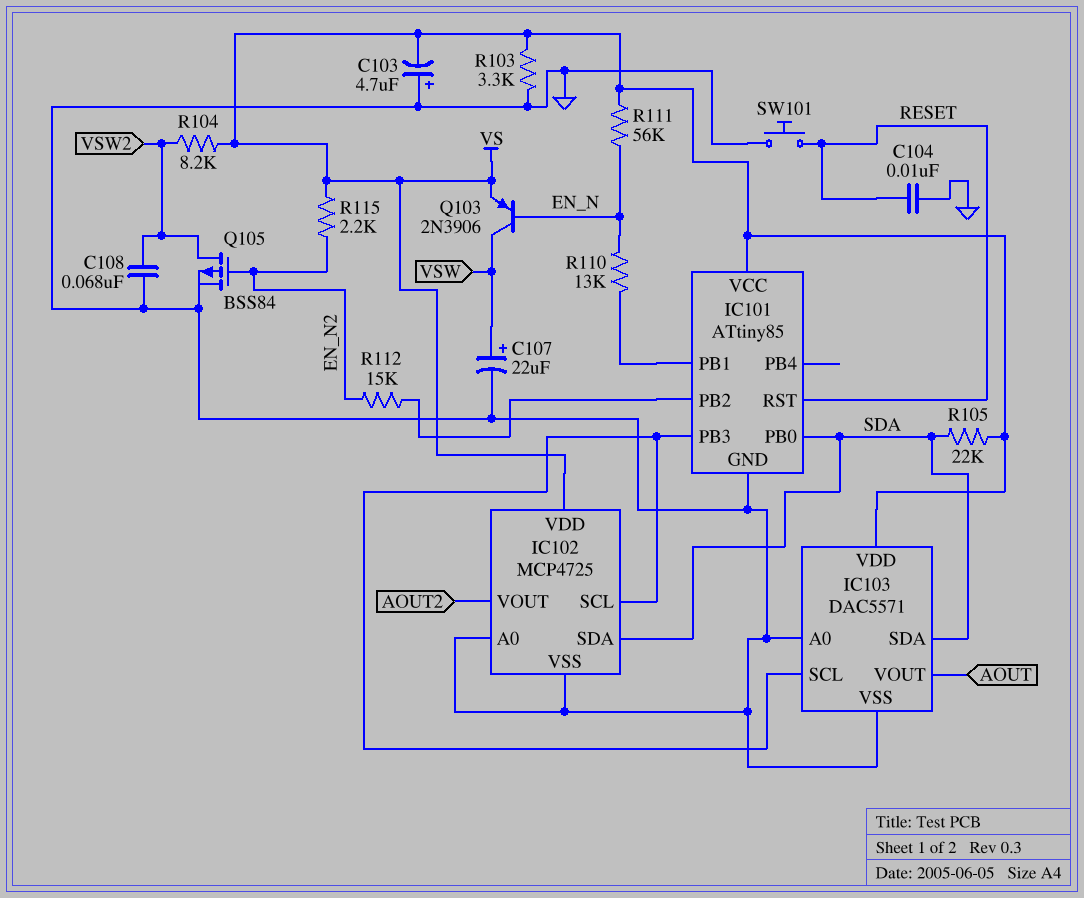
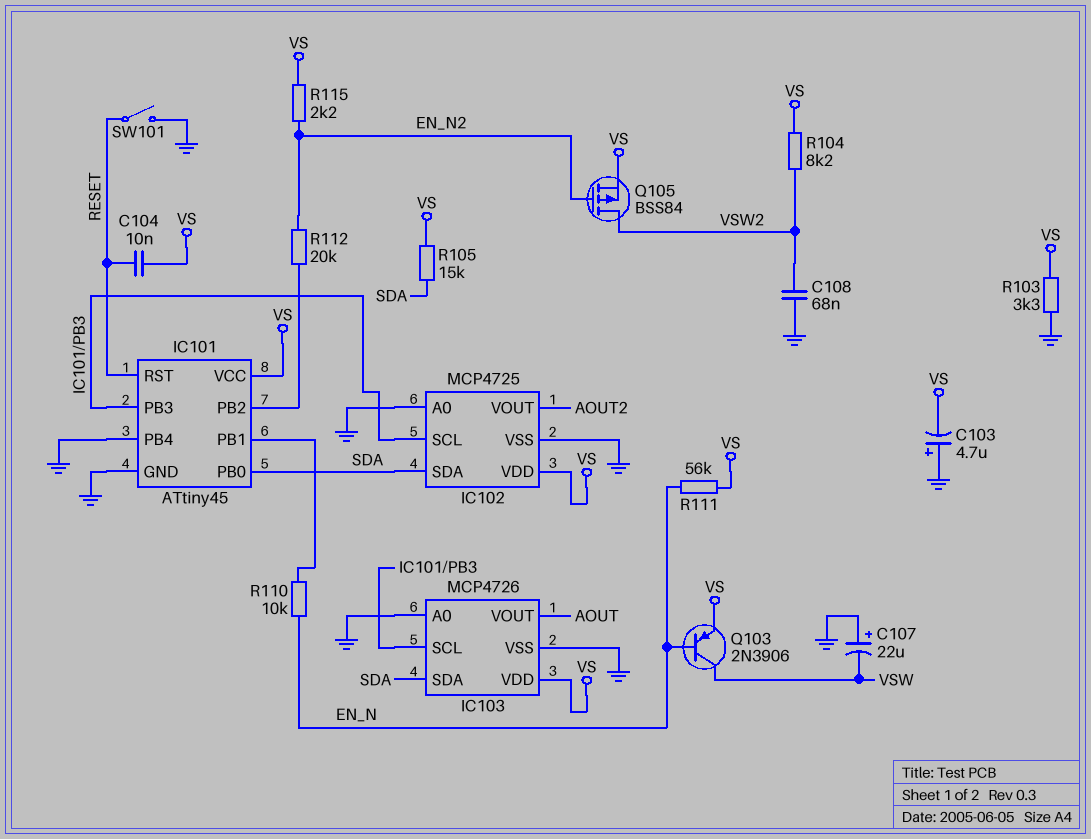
C104: 10nF (GND, RESET) -> 10nF (RESET, VS)
C107: 22uF (plus VSW, minus GND) -> 22uF (plus GND, minus VSW)
IC101: ATtiny85 -> ATtiny45
IC101 pin PB4: none -> GND
IC103: DAC5571 -> MCP4726
Q105: PMOS BSS84 (G EN_N2, D VSW2, S GND) -> PMOS BSS84 (G EN_N2, D VSW2, S VS)
R105: 22k (SDA, VS) -> 15k (SDA, VS)
R110: 13k (EN_N, IC101/PB1) -> 10k (EN_N, IC101/PB1)
R112: 15k (EN_N2, IC101/PB2) -> 20k (EN_N2, IC101/PB2)
SW101: button (GND, RESET) -> switch (GND, RESET)

